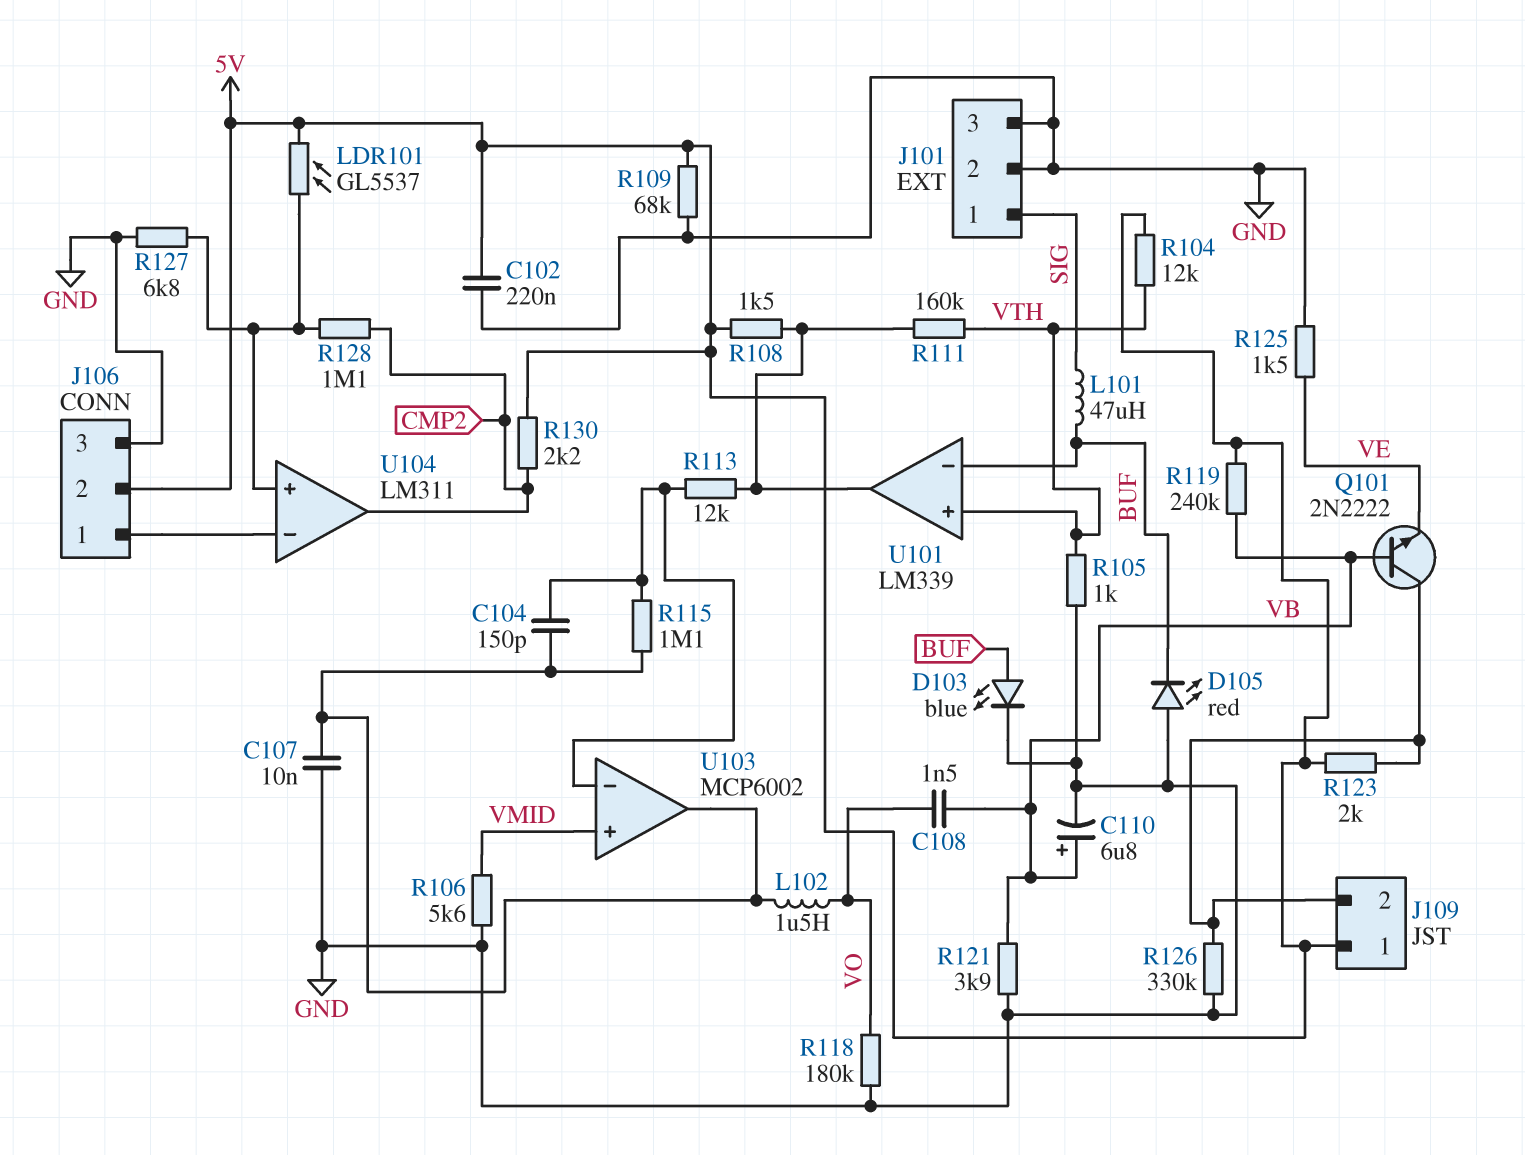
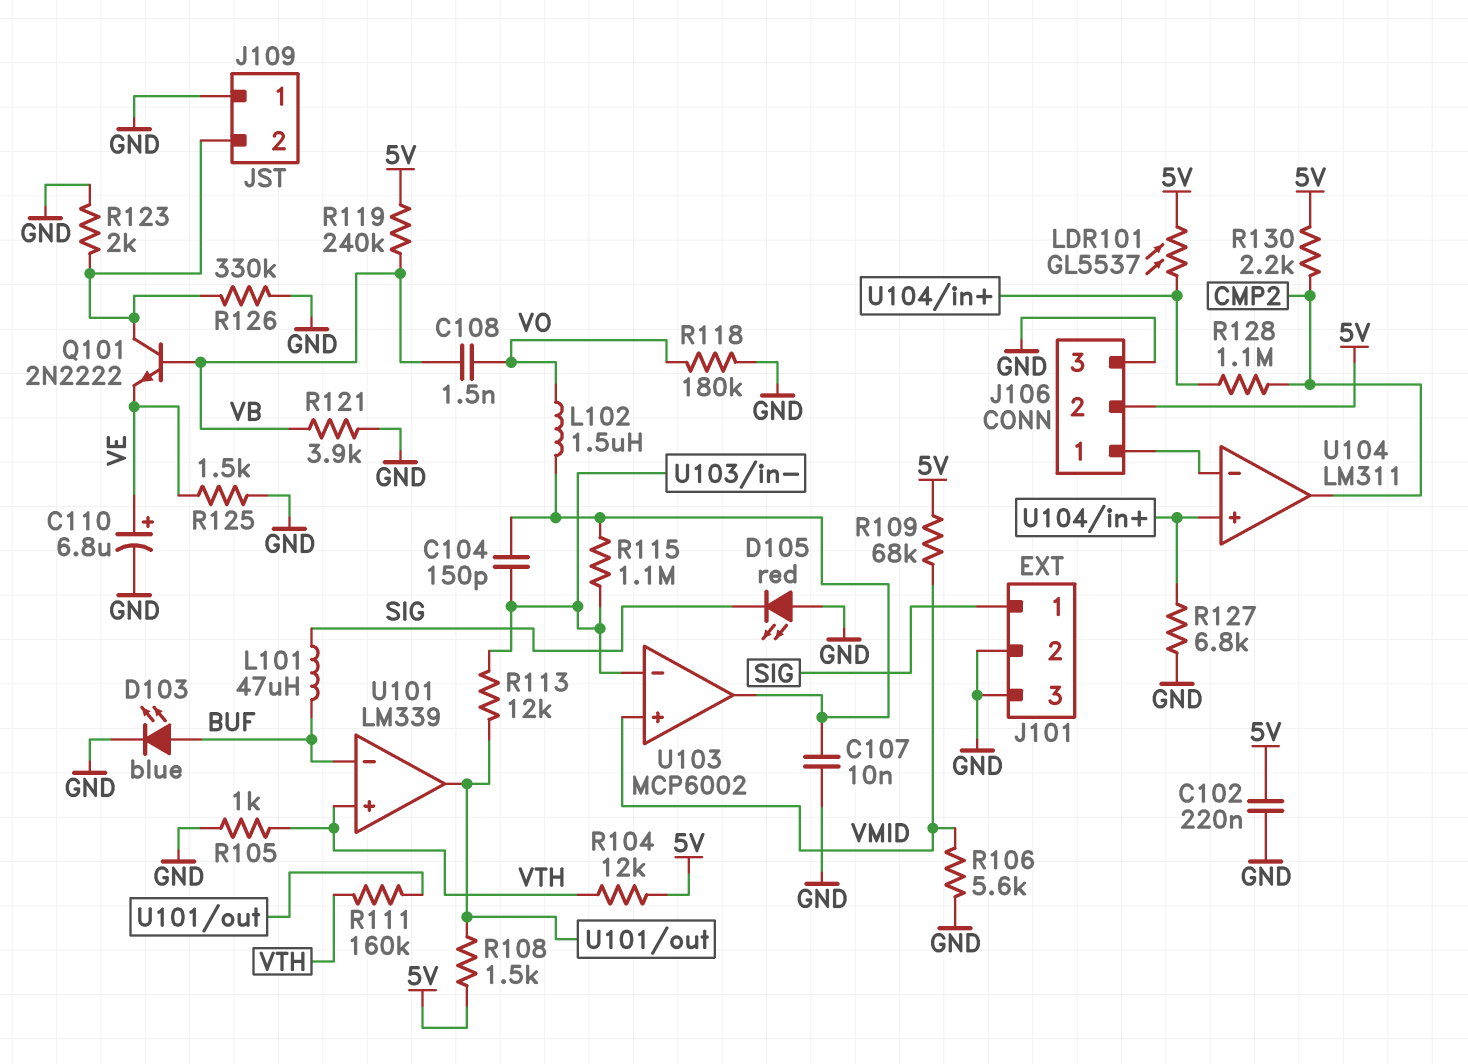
C110: 6.8uF (plus VB, minus GND) -> 6.8uF (plus VE, minus GND)
D105: LED red (A GND, K BUF) -> LED red (A GND, K SIG)
J109 pin 1: 5V -> GND
R109: 68k (5V, GND) -> 68k (5V, VMID)
R123: 2k (5V, J109/2) -> 2k (GND, J109/2)

